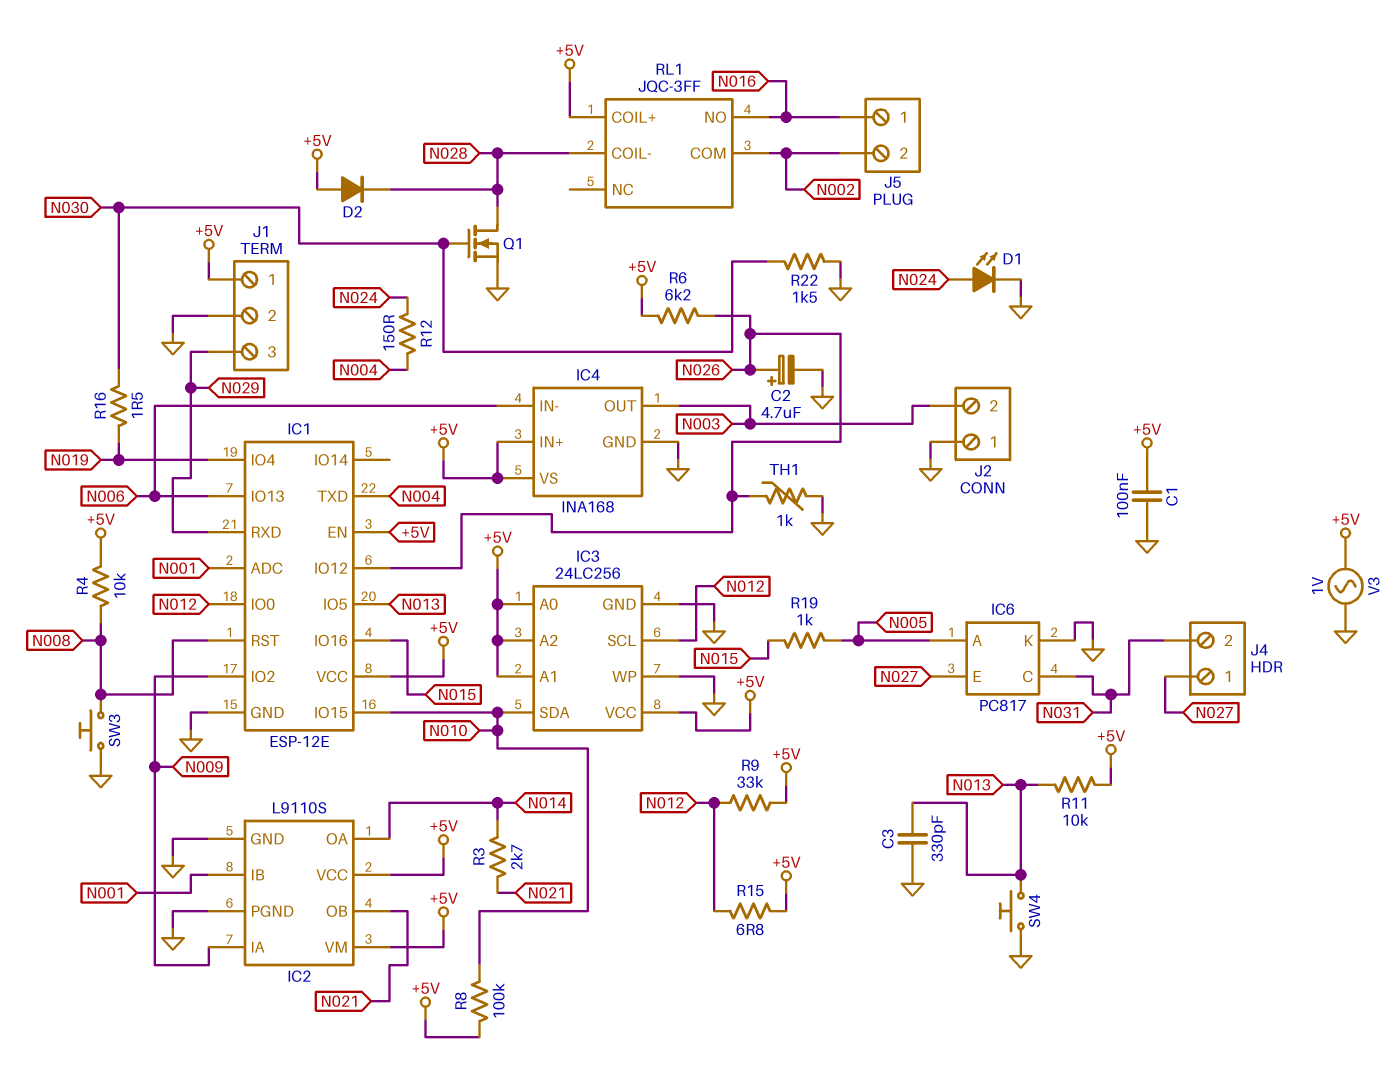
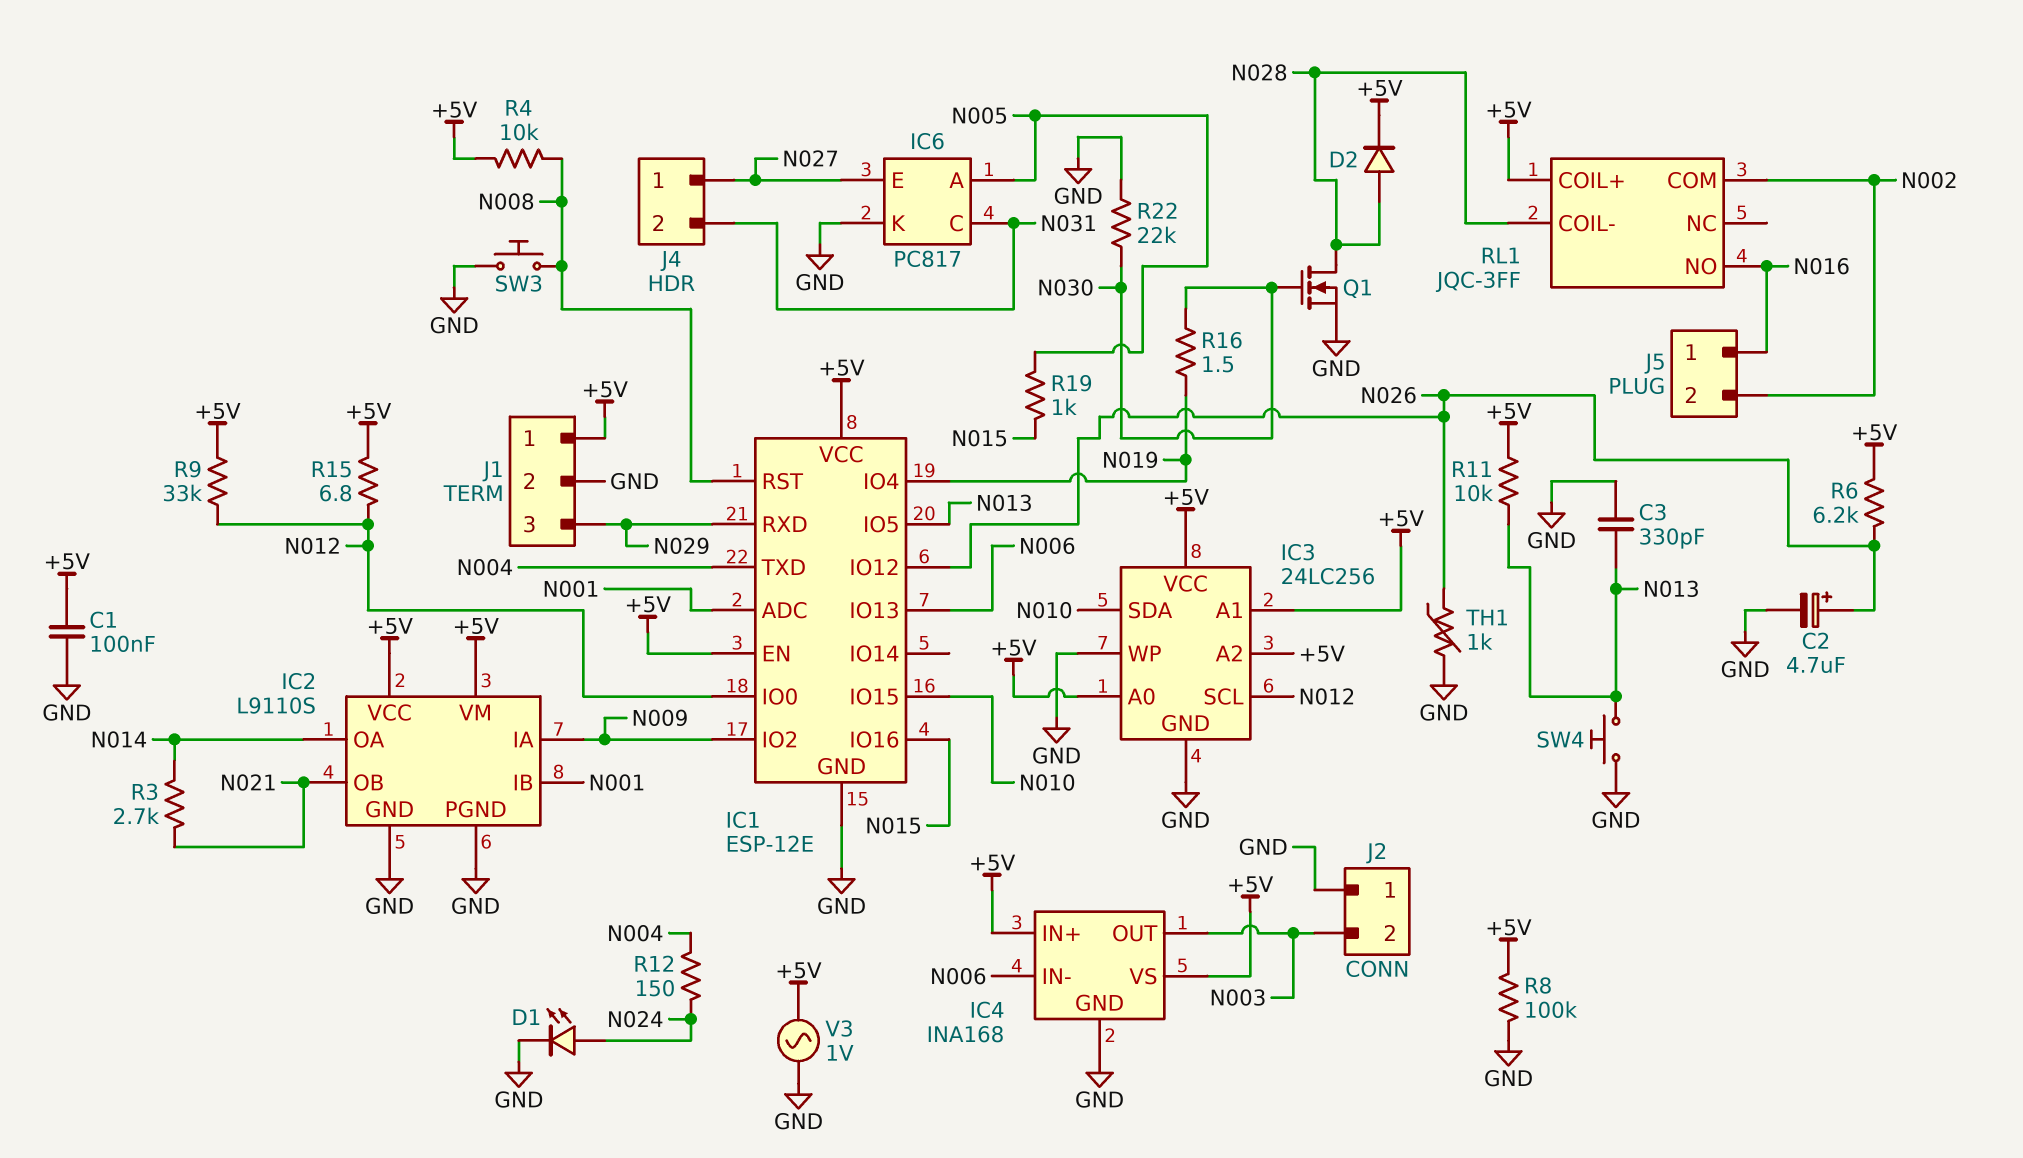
D2: diode (A +5V, K N028) -> diode (A N028, K +5V)
R8: 100k (+5V, N010) -> 100k (+5V, GND)
R22: 1.5k (GND, N030) -> 22k (GND, N030)

